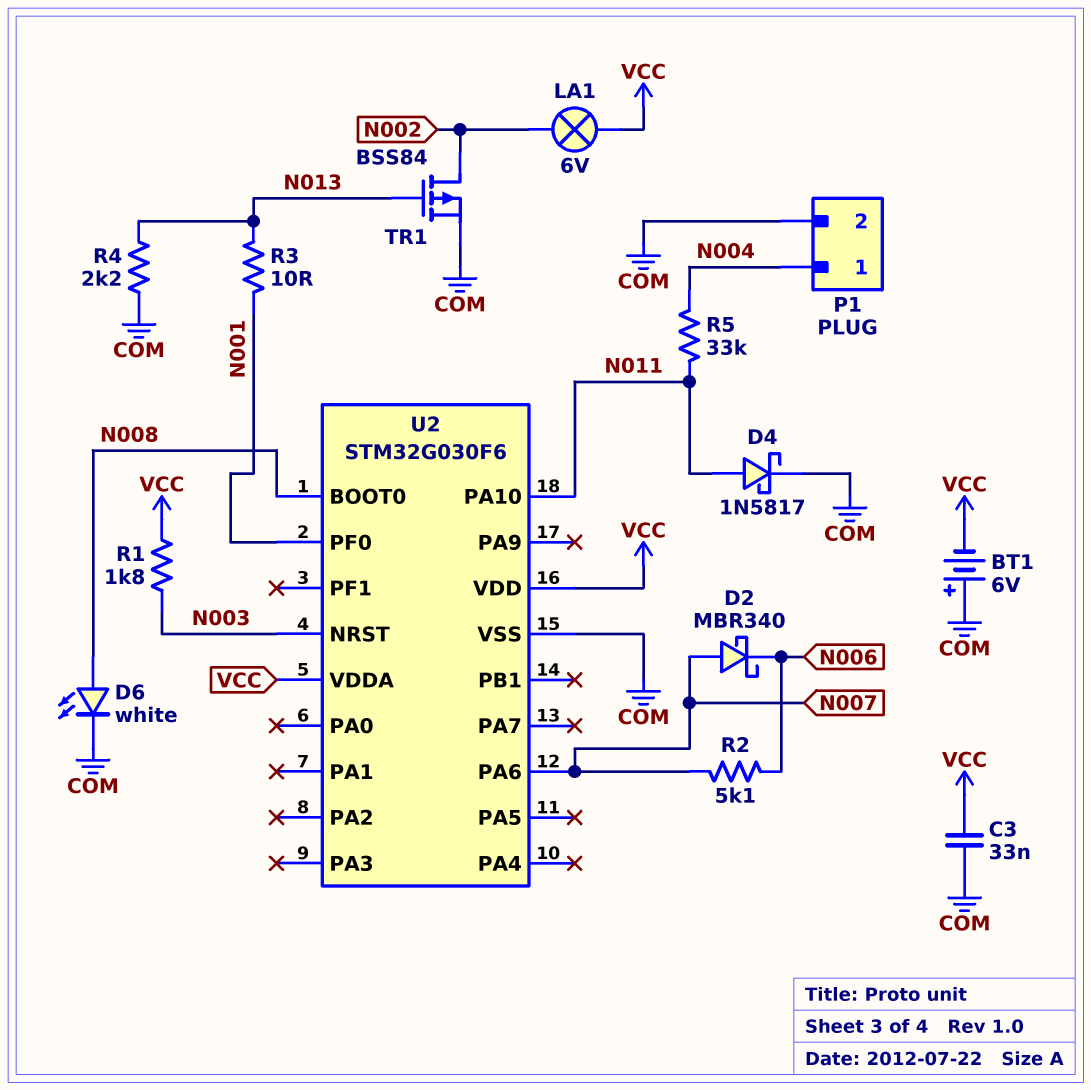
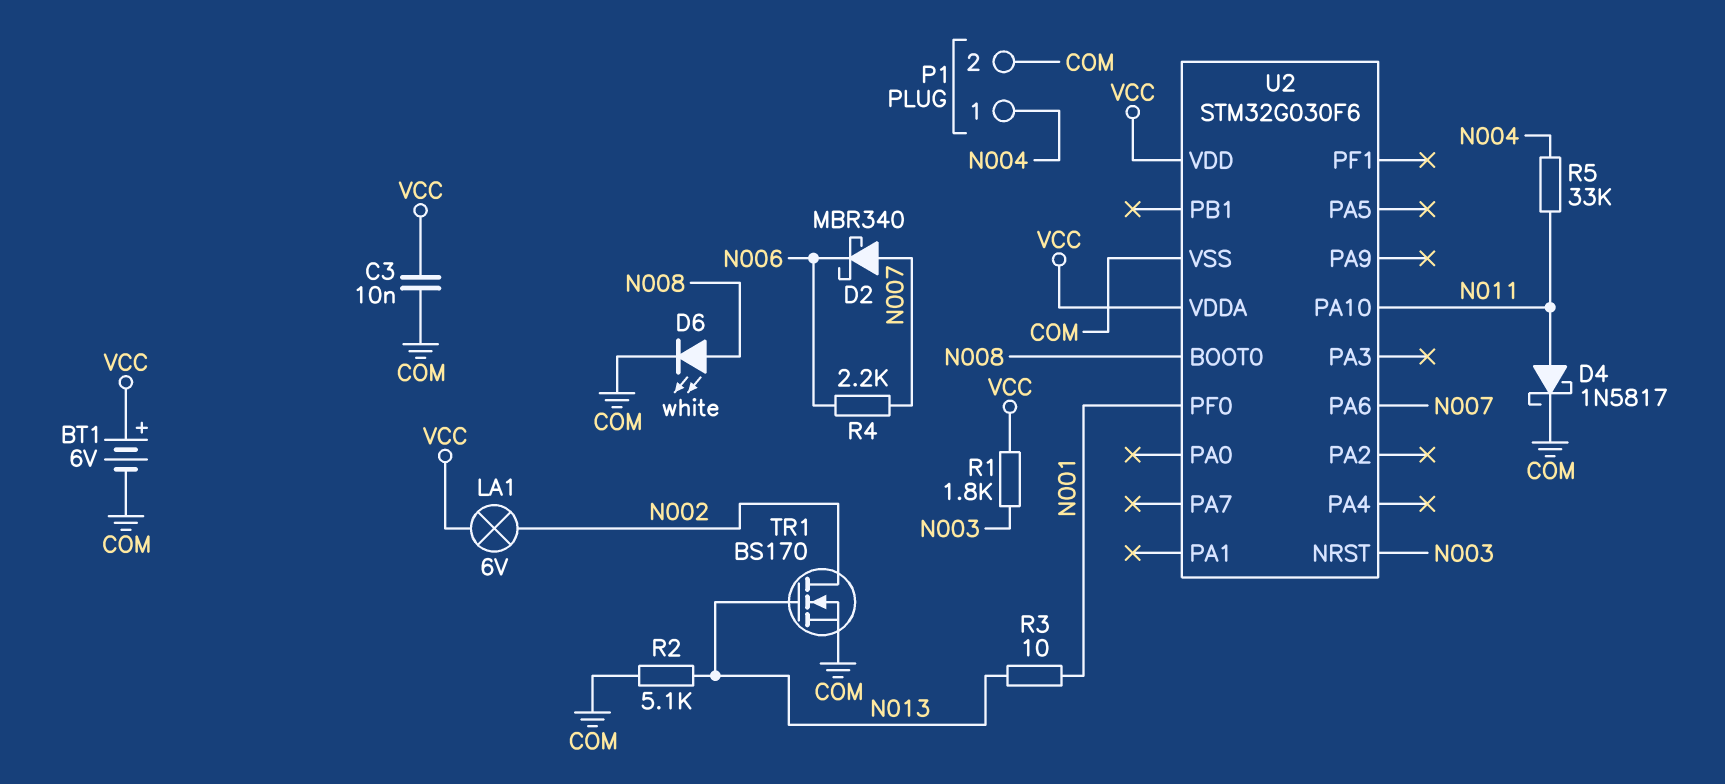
BT1: 6V (plus COM, minus VCC) -> 6V (plus VCC, minus COM)
C3: 33nF (COM, VCC) -> 10nF (COM, VCC)
R2: 5.1k (N006, N007) -> 5.1k (COM, N013)
R4: 2.2k (COM, N013) -> 2.2k (N006, N007)
TR1: PMOS BSS84 (G N013, D N002, S COM) -> NMOS BS170 (G N013, D N002, S COM)

